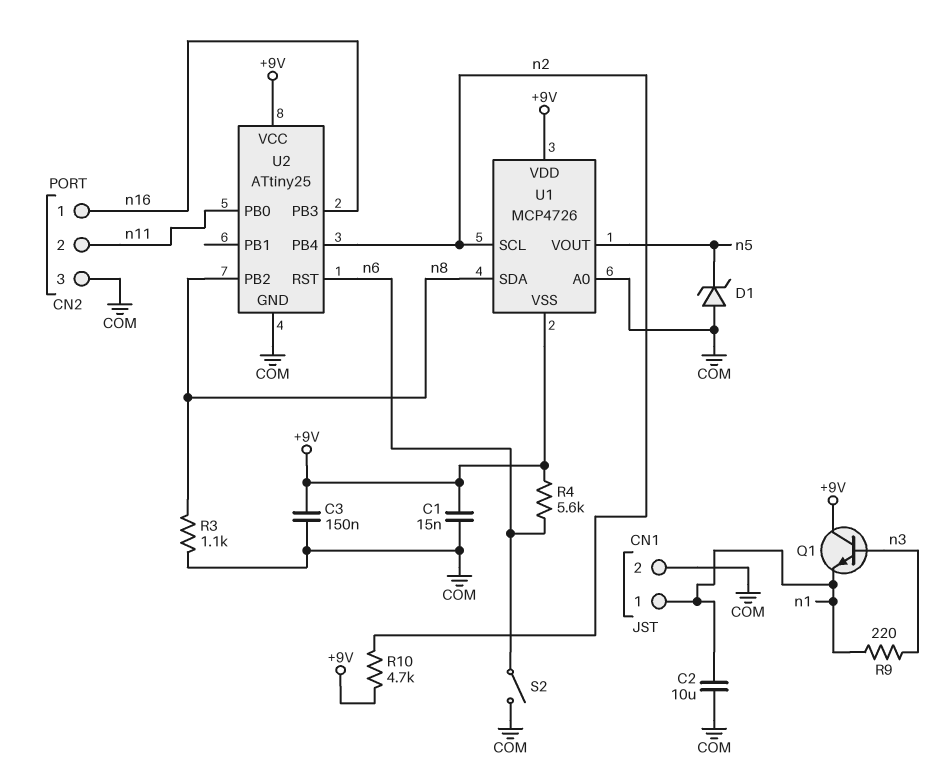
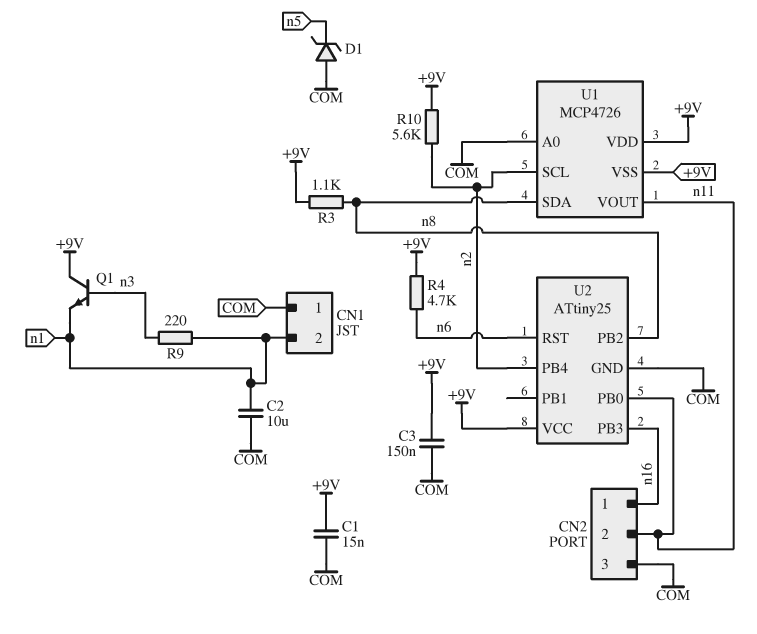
CN1 pin 1: n1 -> COM
CN1 pin 2: COM -> n1
R3: 1.1k (COM, n8) -> 1.1k (+9V, n8)
R4: 5.6k (+9V, n6) -> 4.7k (+9V, n6)
R10: 4.7k (+9V, n2) -> 5.6k (+9V, n2)
S2: switch (COM, n6) -> none
U1 pin VOUT: n5 -> n11

